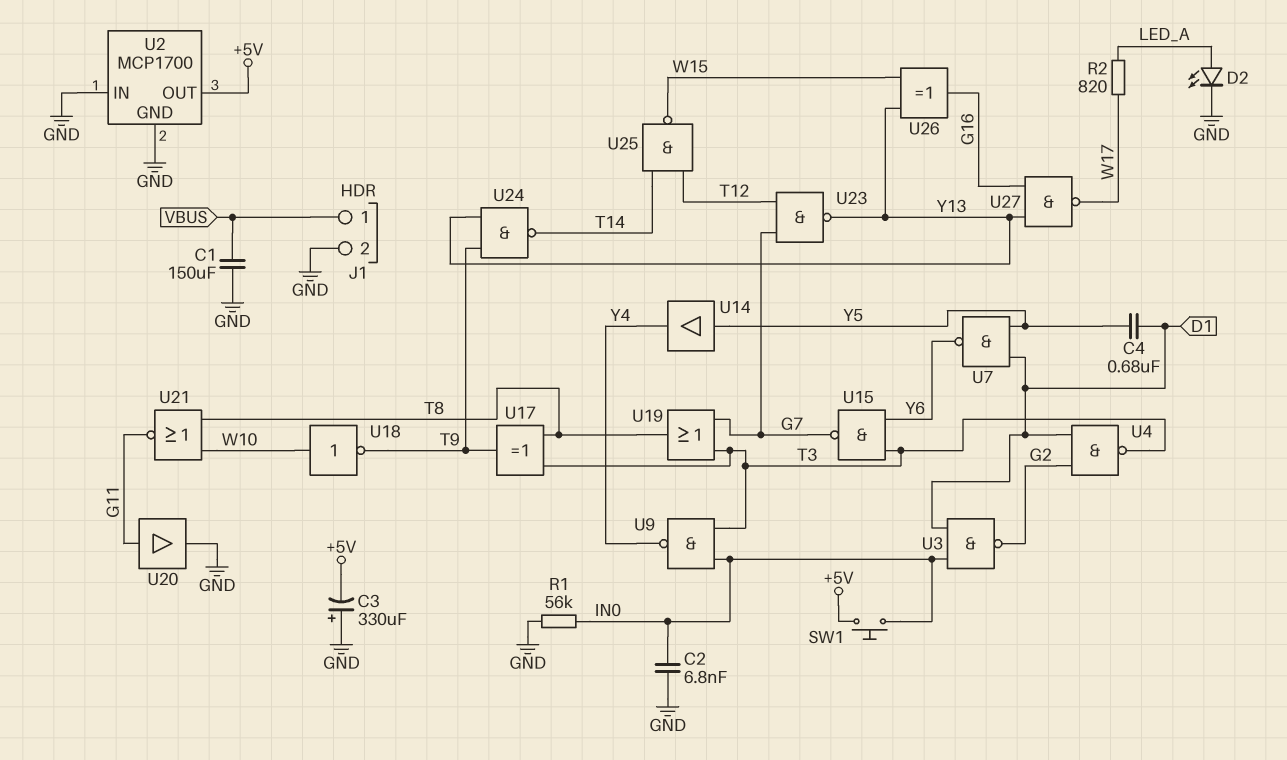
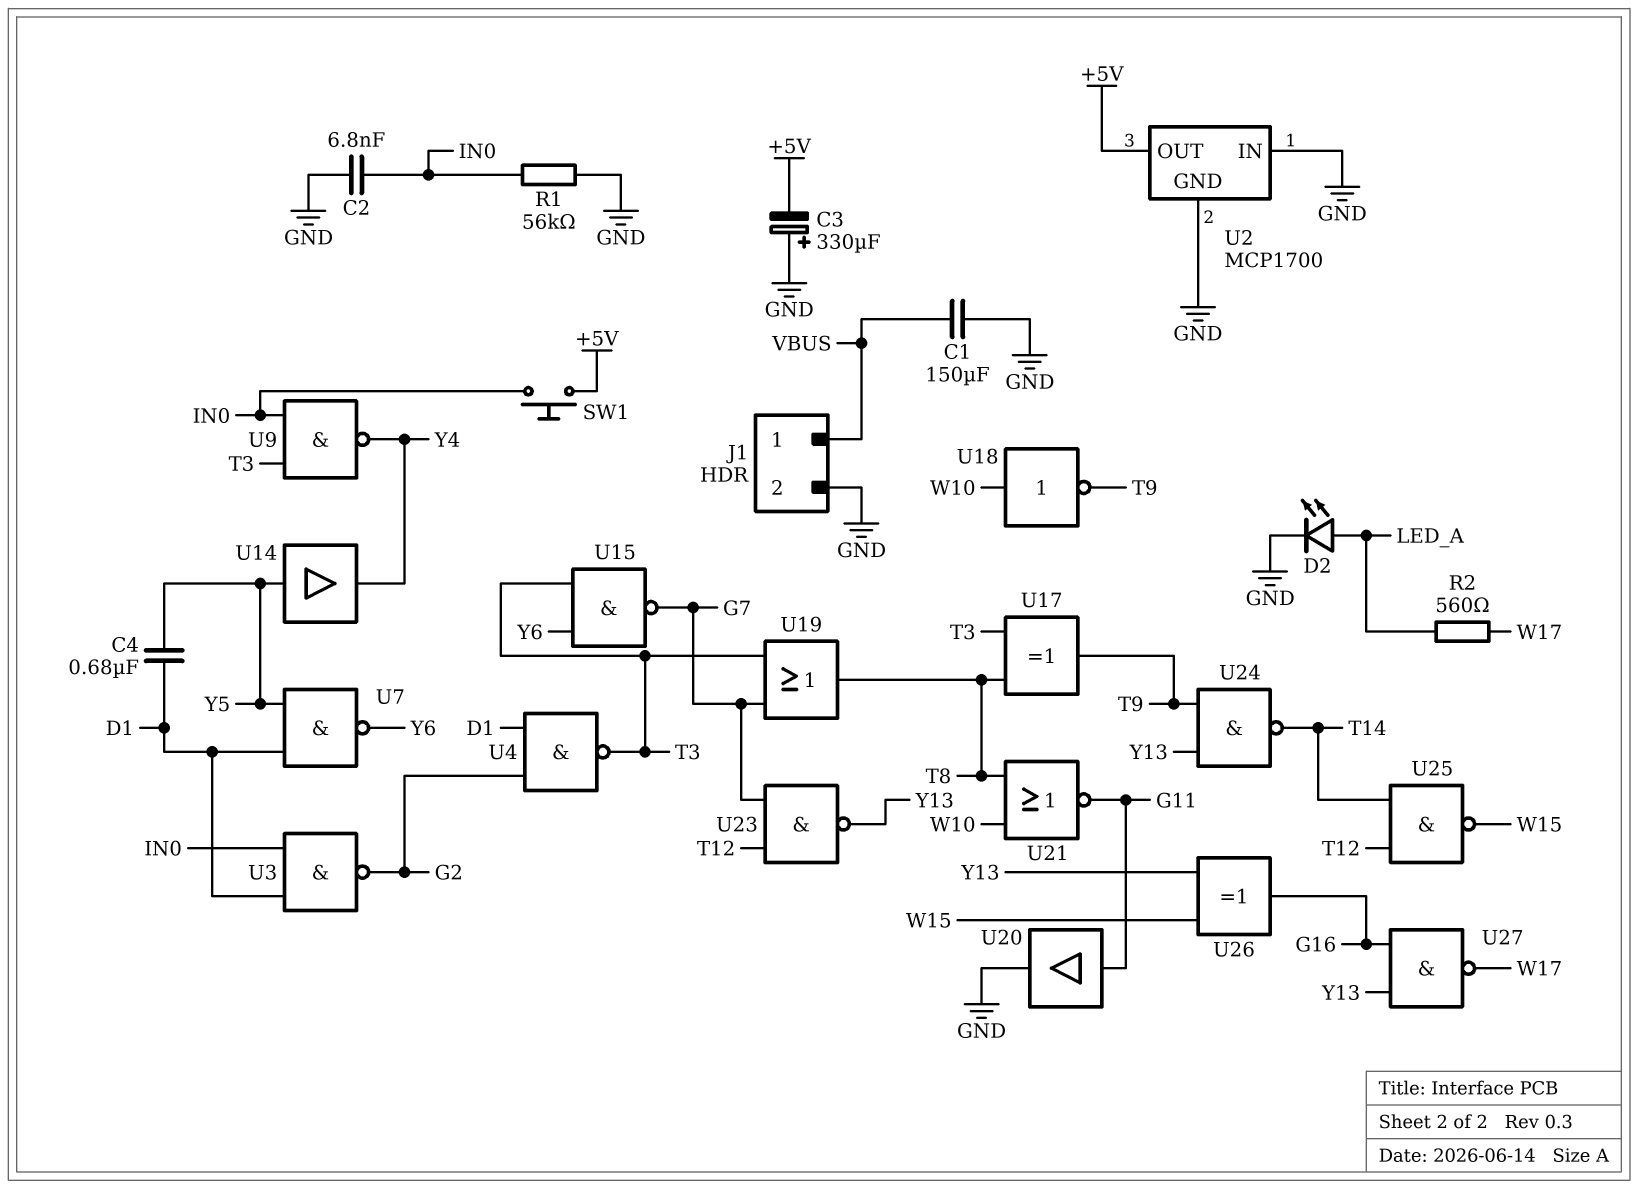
R2: 820 (LED_A, W17) -> 560 (LED_A, W17)

